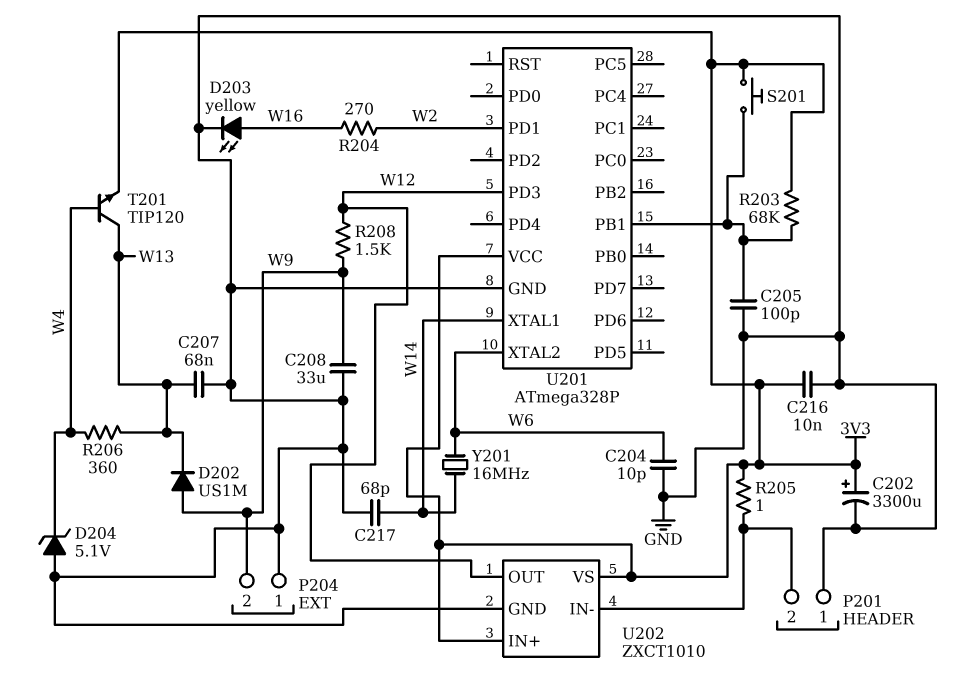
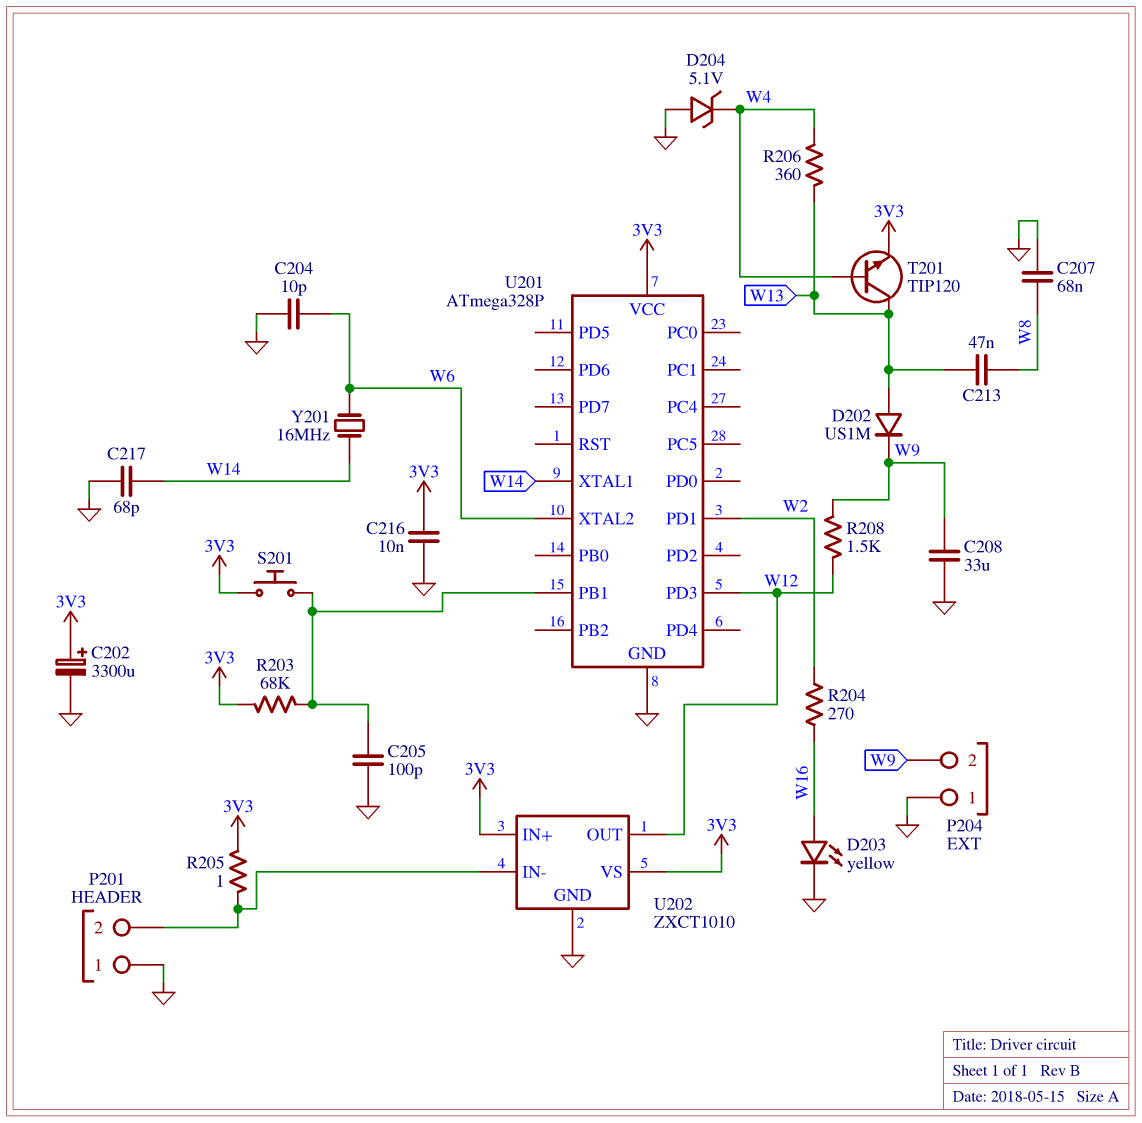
C207: 68nF (GND, W13) -> 68nF (GND, W8)
C213: none -> 47nF (W8, W13)
D202: diode US1M (A W9, K W13) -> diode US1M (A W13, K W9)

